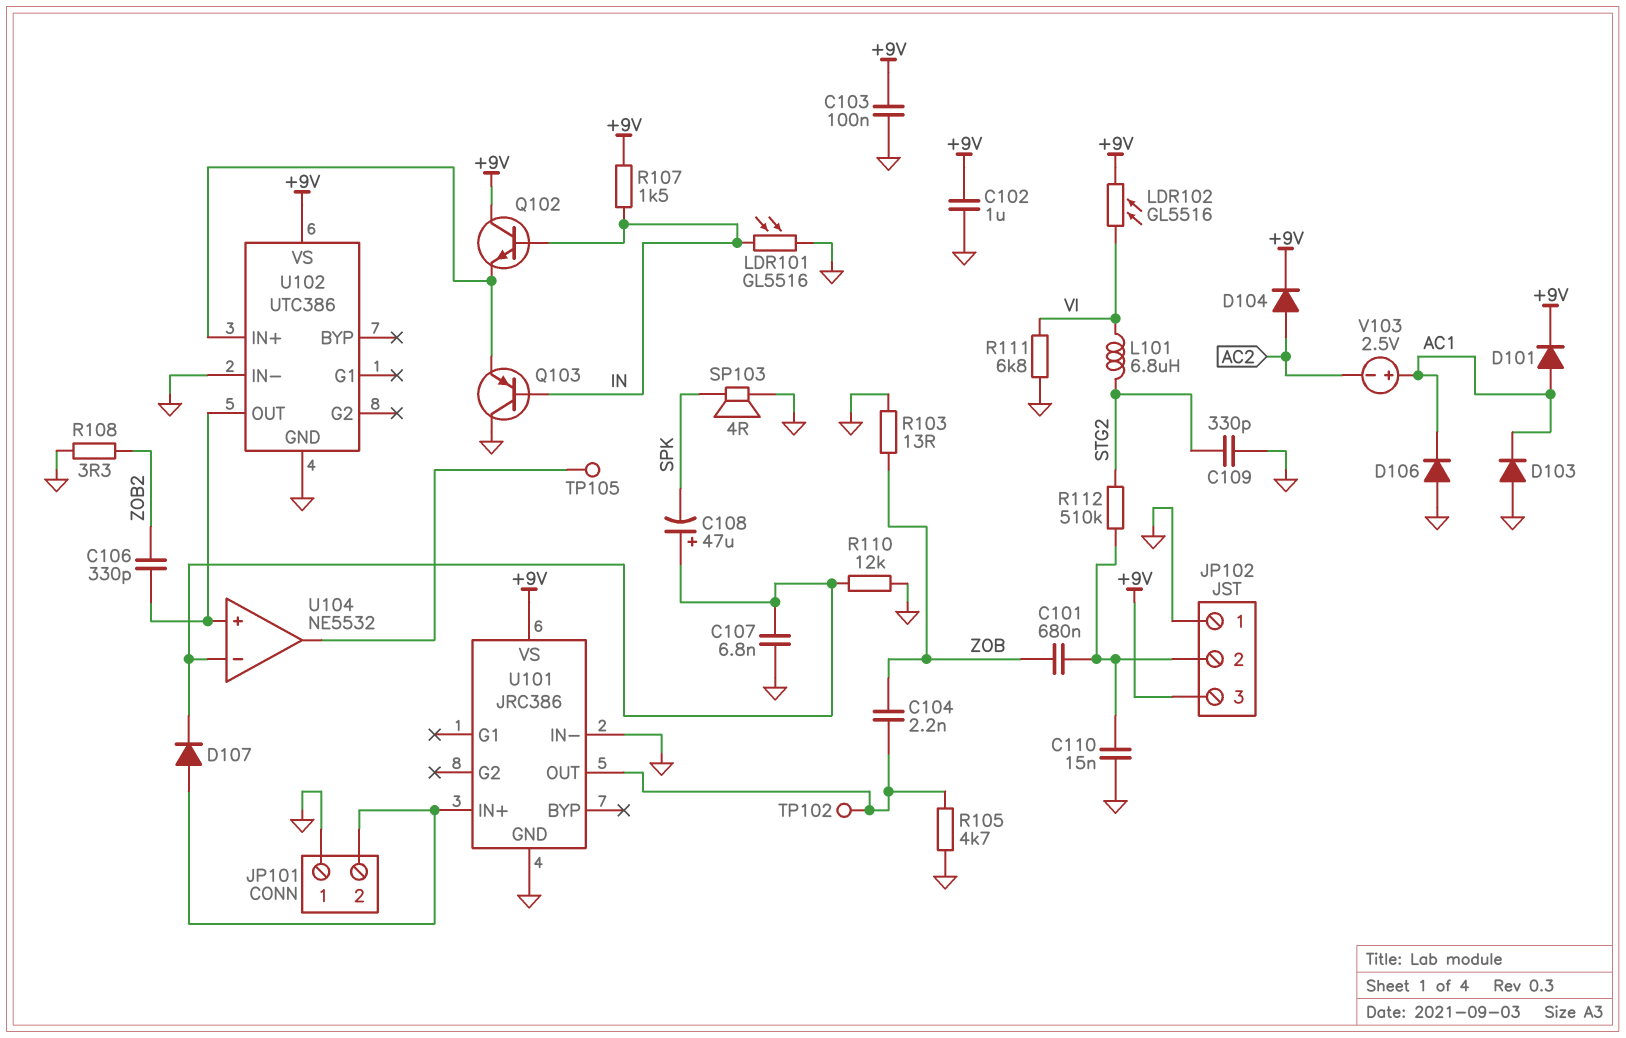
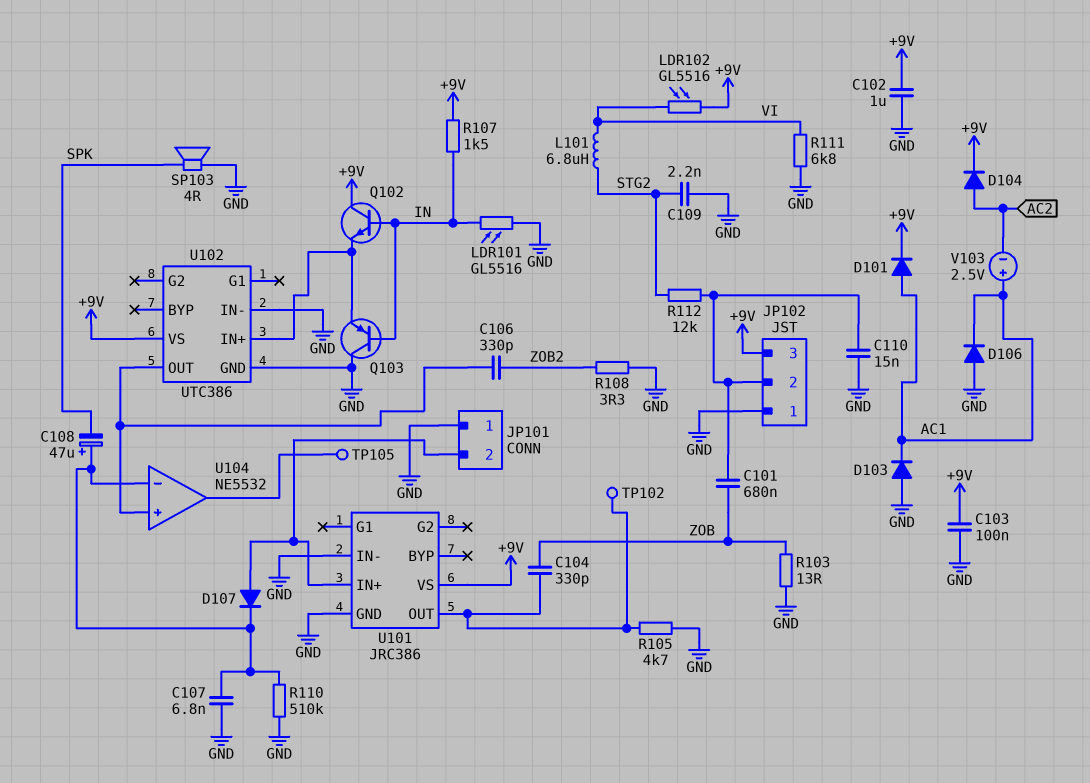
C104: 2.2nF (U101/OUT, ZOB) -> 330pF (U101/OUT, ZOB)
C109: 330pF (GND, STG2) -> 2.2nF (GND, STG2)
R110: 12k (GND, U104/in-) -> 510k (GND, U104/in-)
R112: 510k (JP102/2, STG2) -> 12k (JP102/2, STG2)

